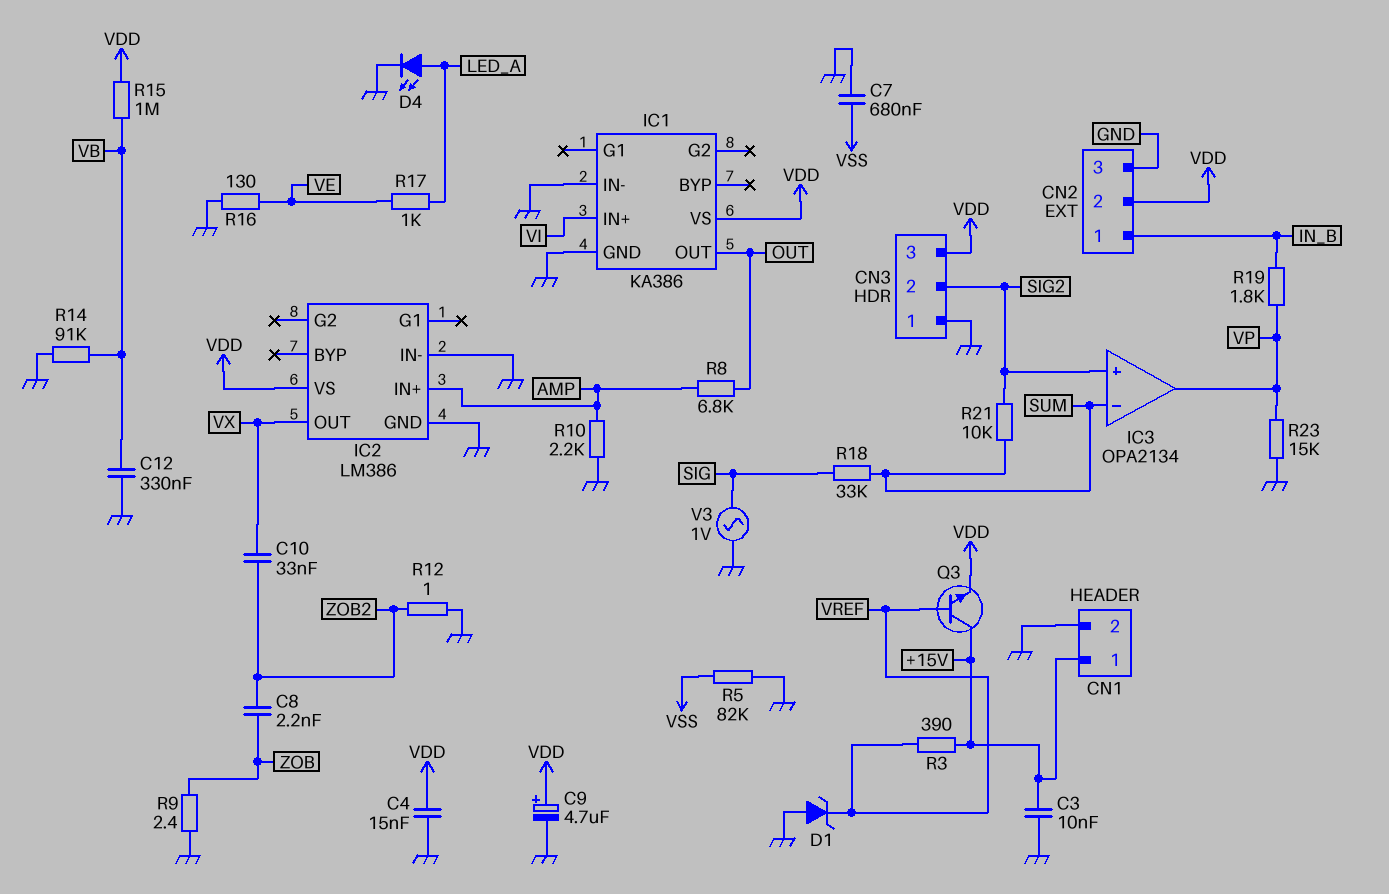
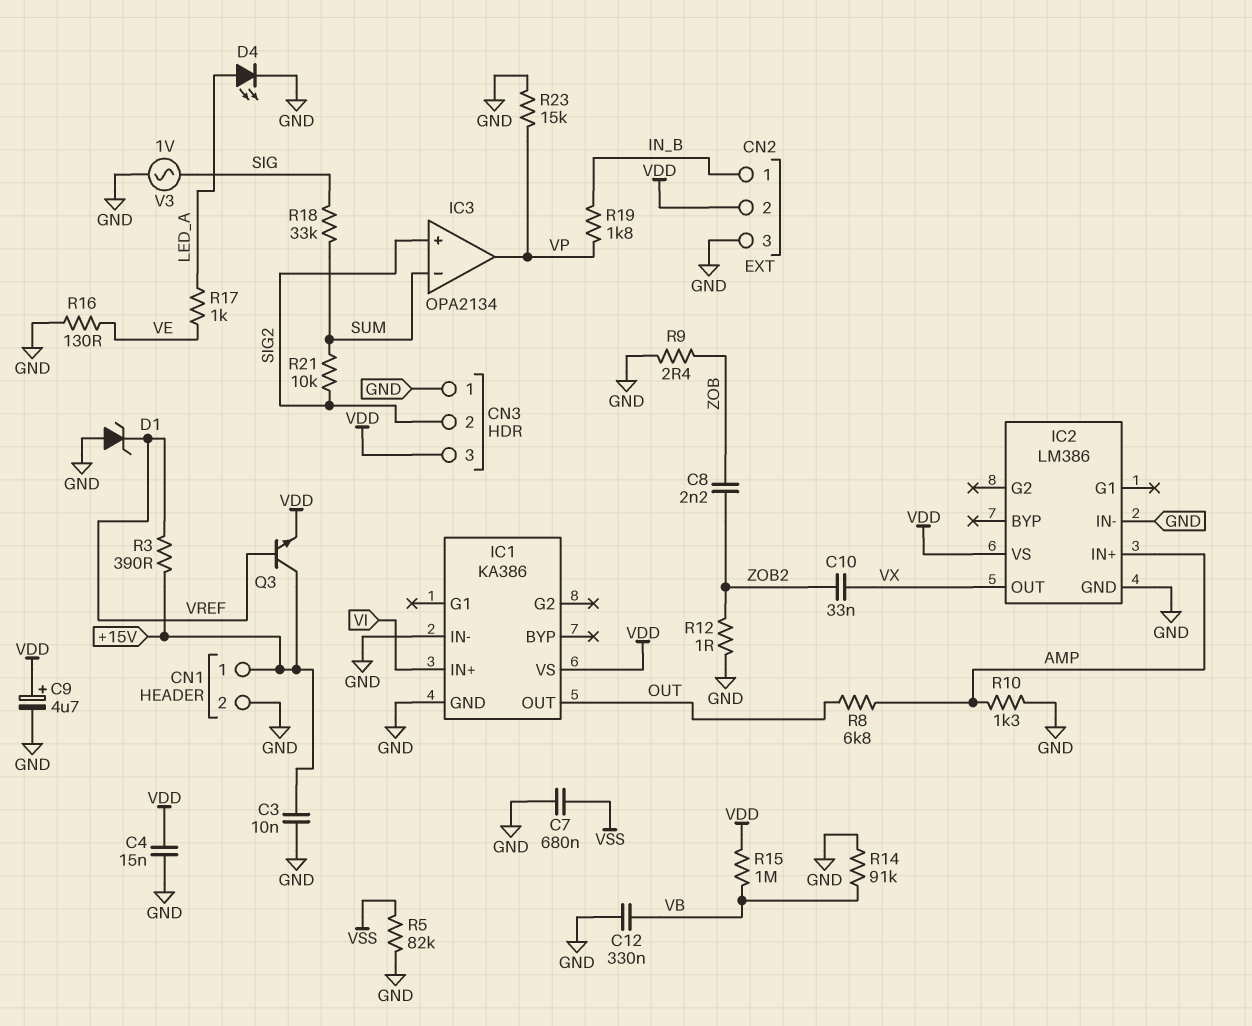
R10: 2.2k (AMP, GND) -> 1.3k (AMP, GND)

